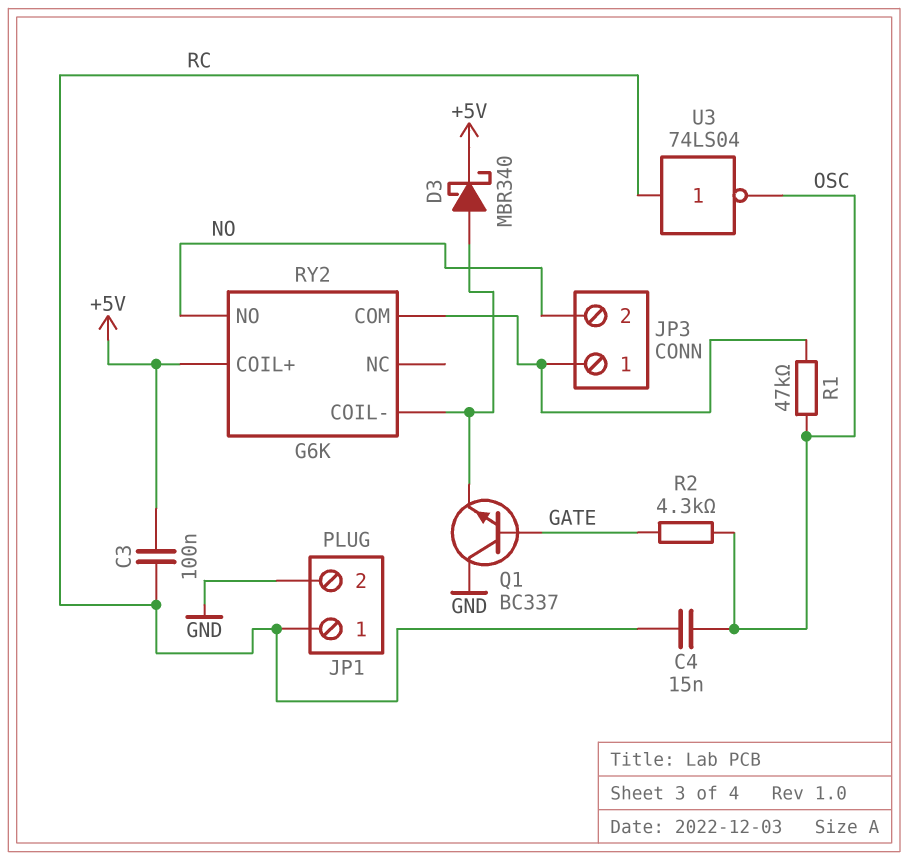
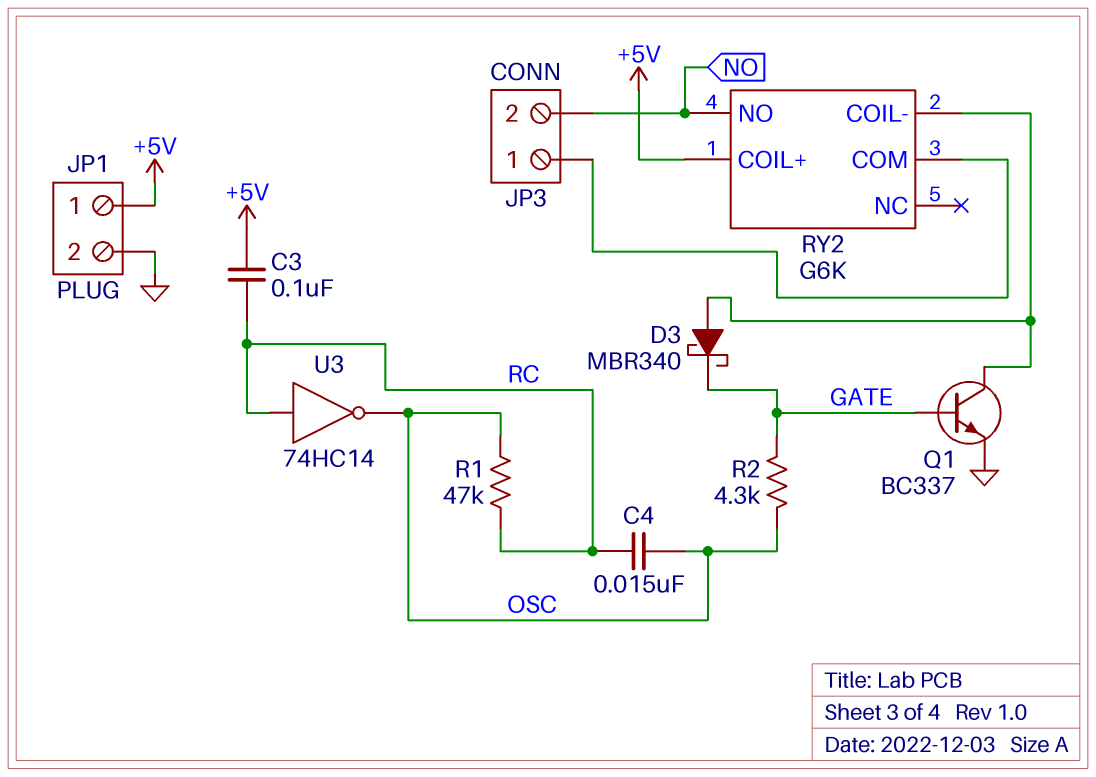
D3: schottky MBR340 (A RY2/COIL-, K +5V) -> schottky MBR340 (A RY2/COIL-, K GATE)
JP1 pin 1: RC -> +5V
Q1: NPN BC337 (B GATE, C GND, E RY2/COIL-) -> NPN BC337 (B GATE, C RY2/COIL-, E GND)
R1: 47k (JP3/1, OSC) -> 47k (OSC, RC)
U3: NOT 74LS04 (in RC, out OSC) -> NOT 74HC14 (in RC, out OSC)

